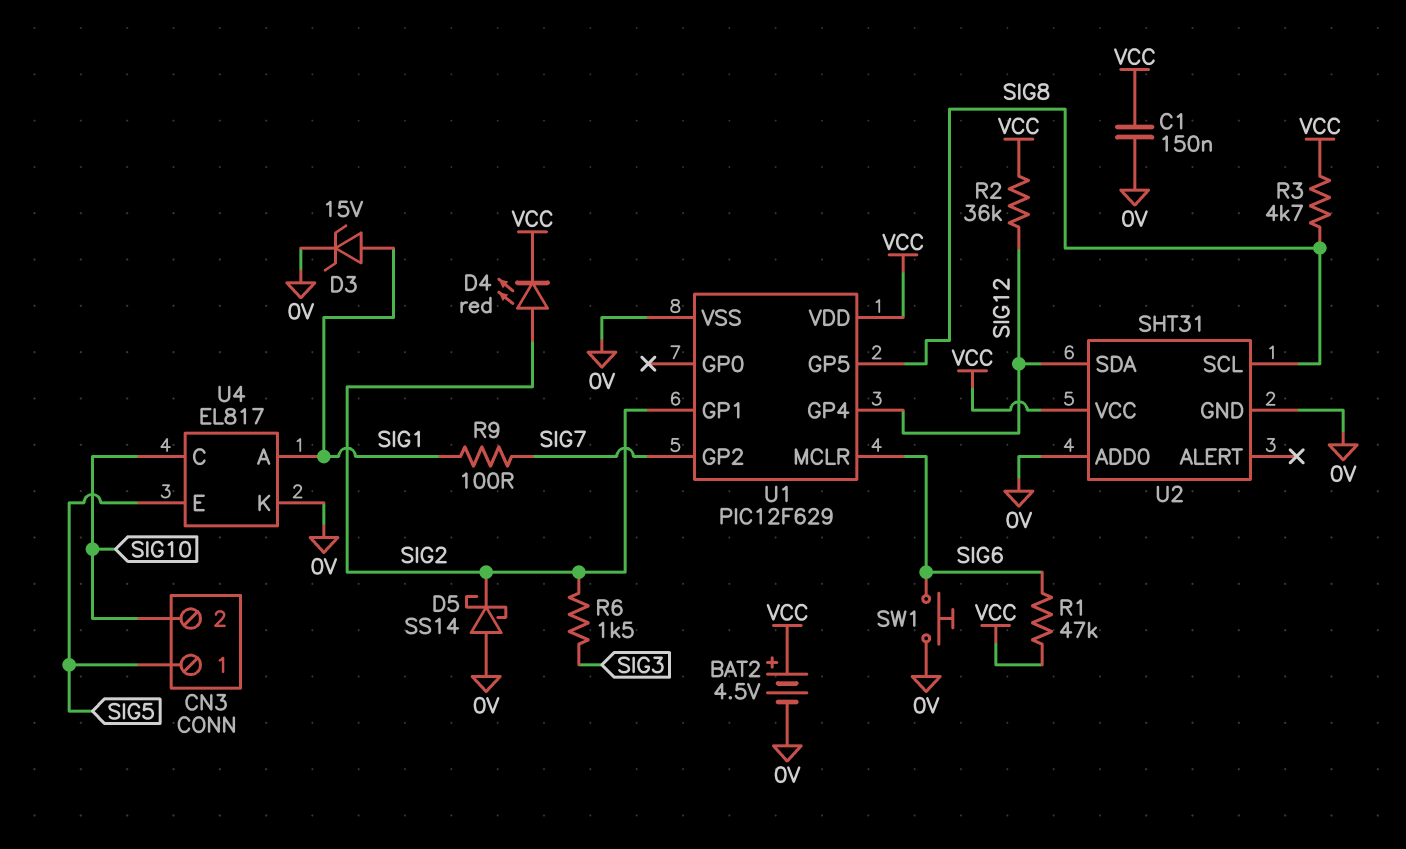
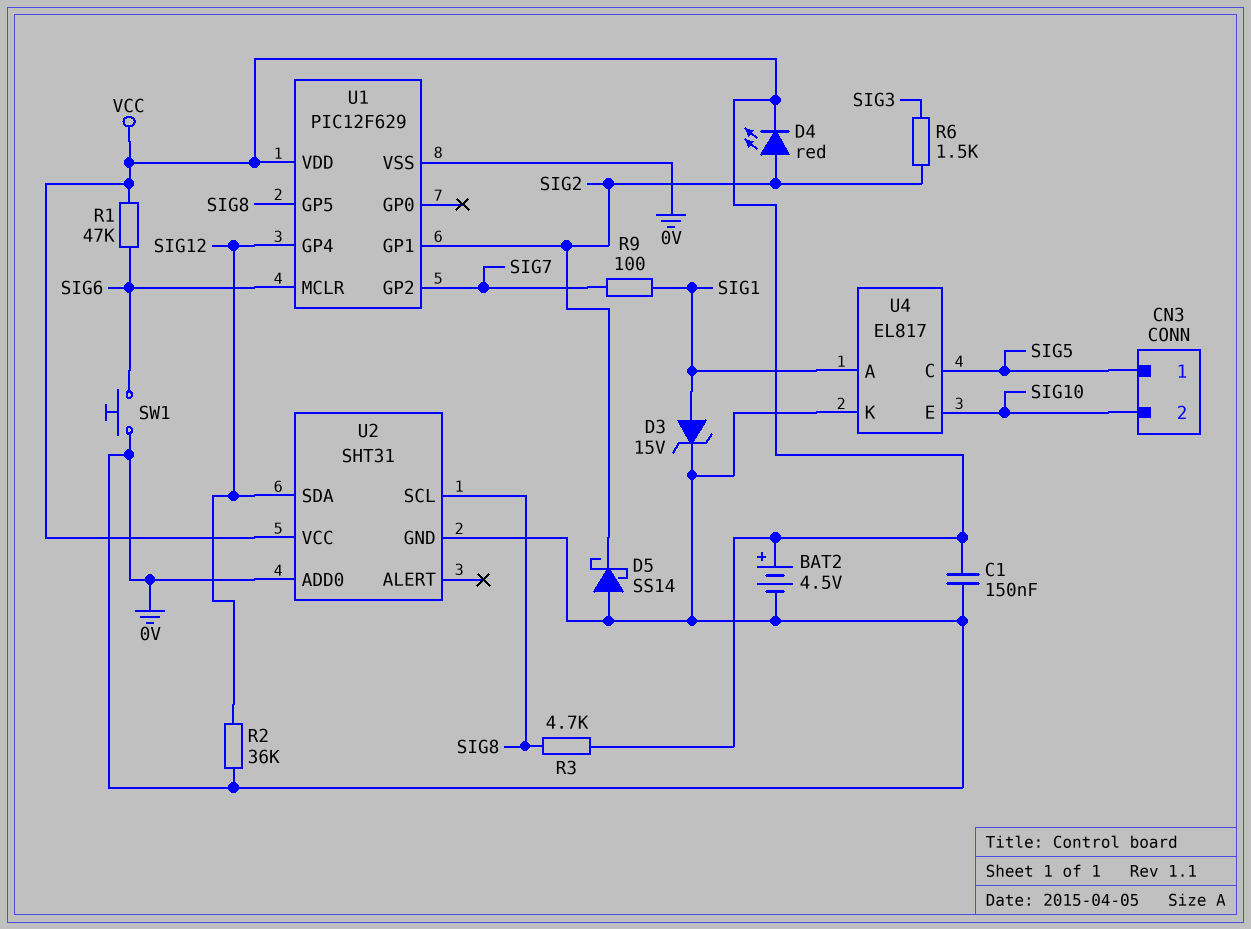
R2: 36k (SIG12, VCC) -> 36k (0V, SIG12)
U4 pin C: SIG10 -> SIG5
U4 pin E: SIG5 -> SIG10

